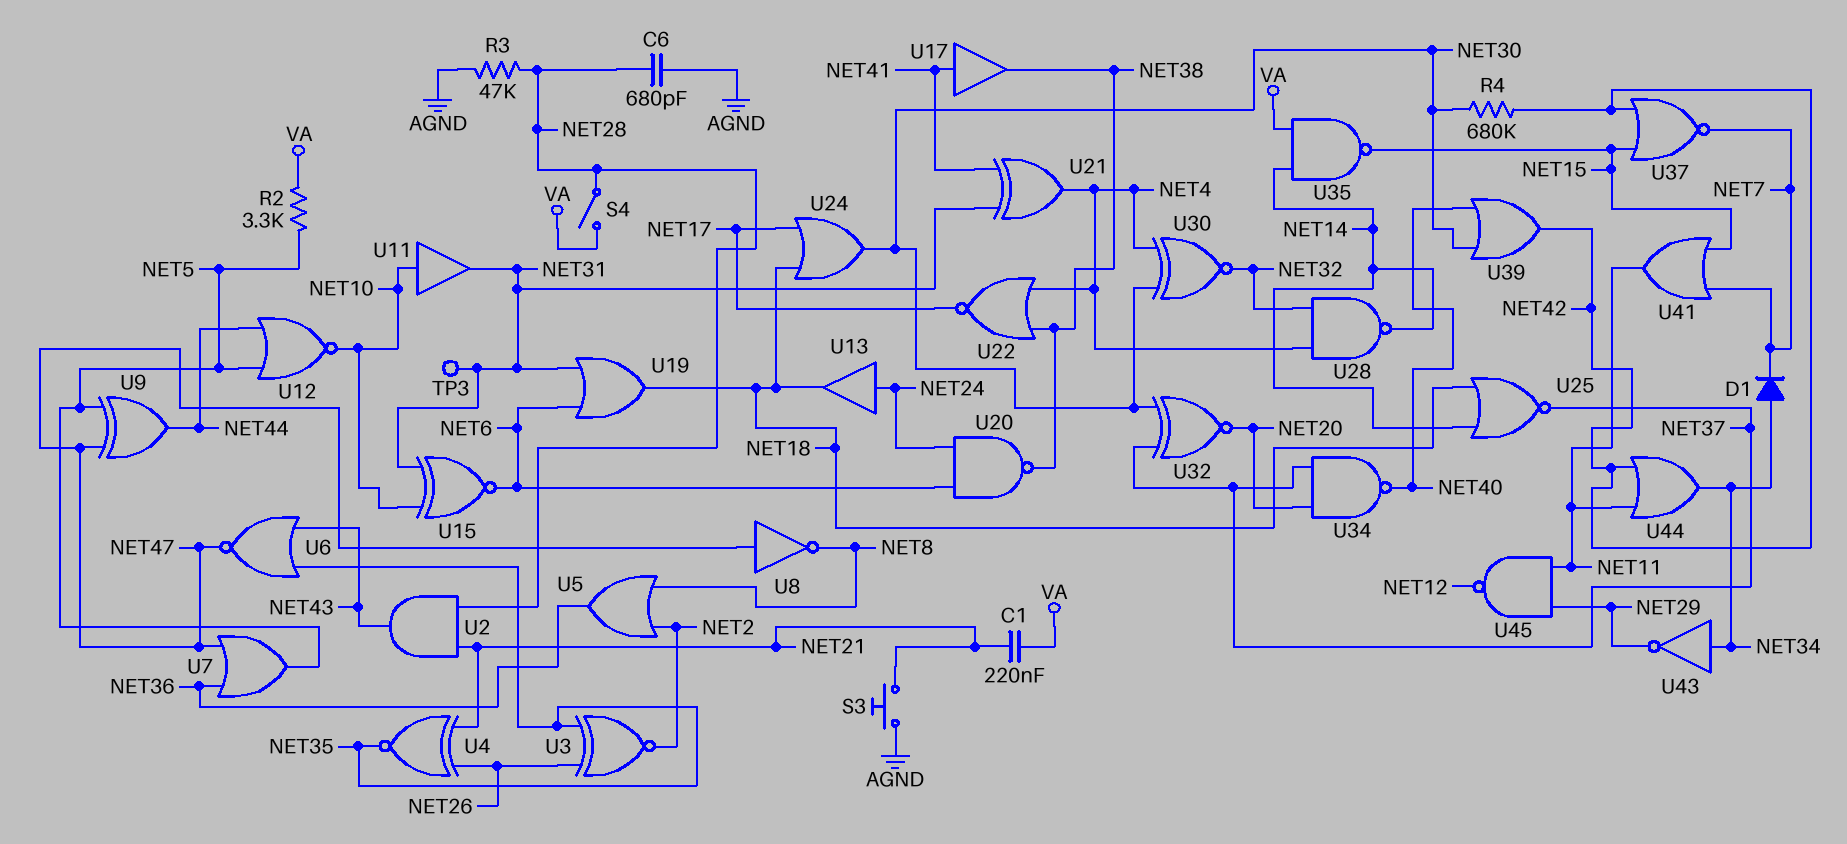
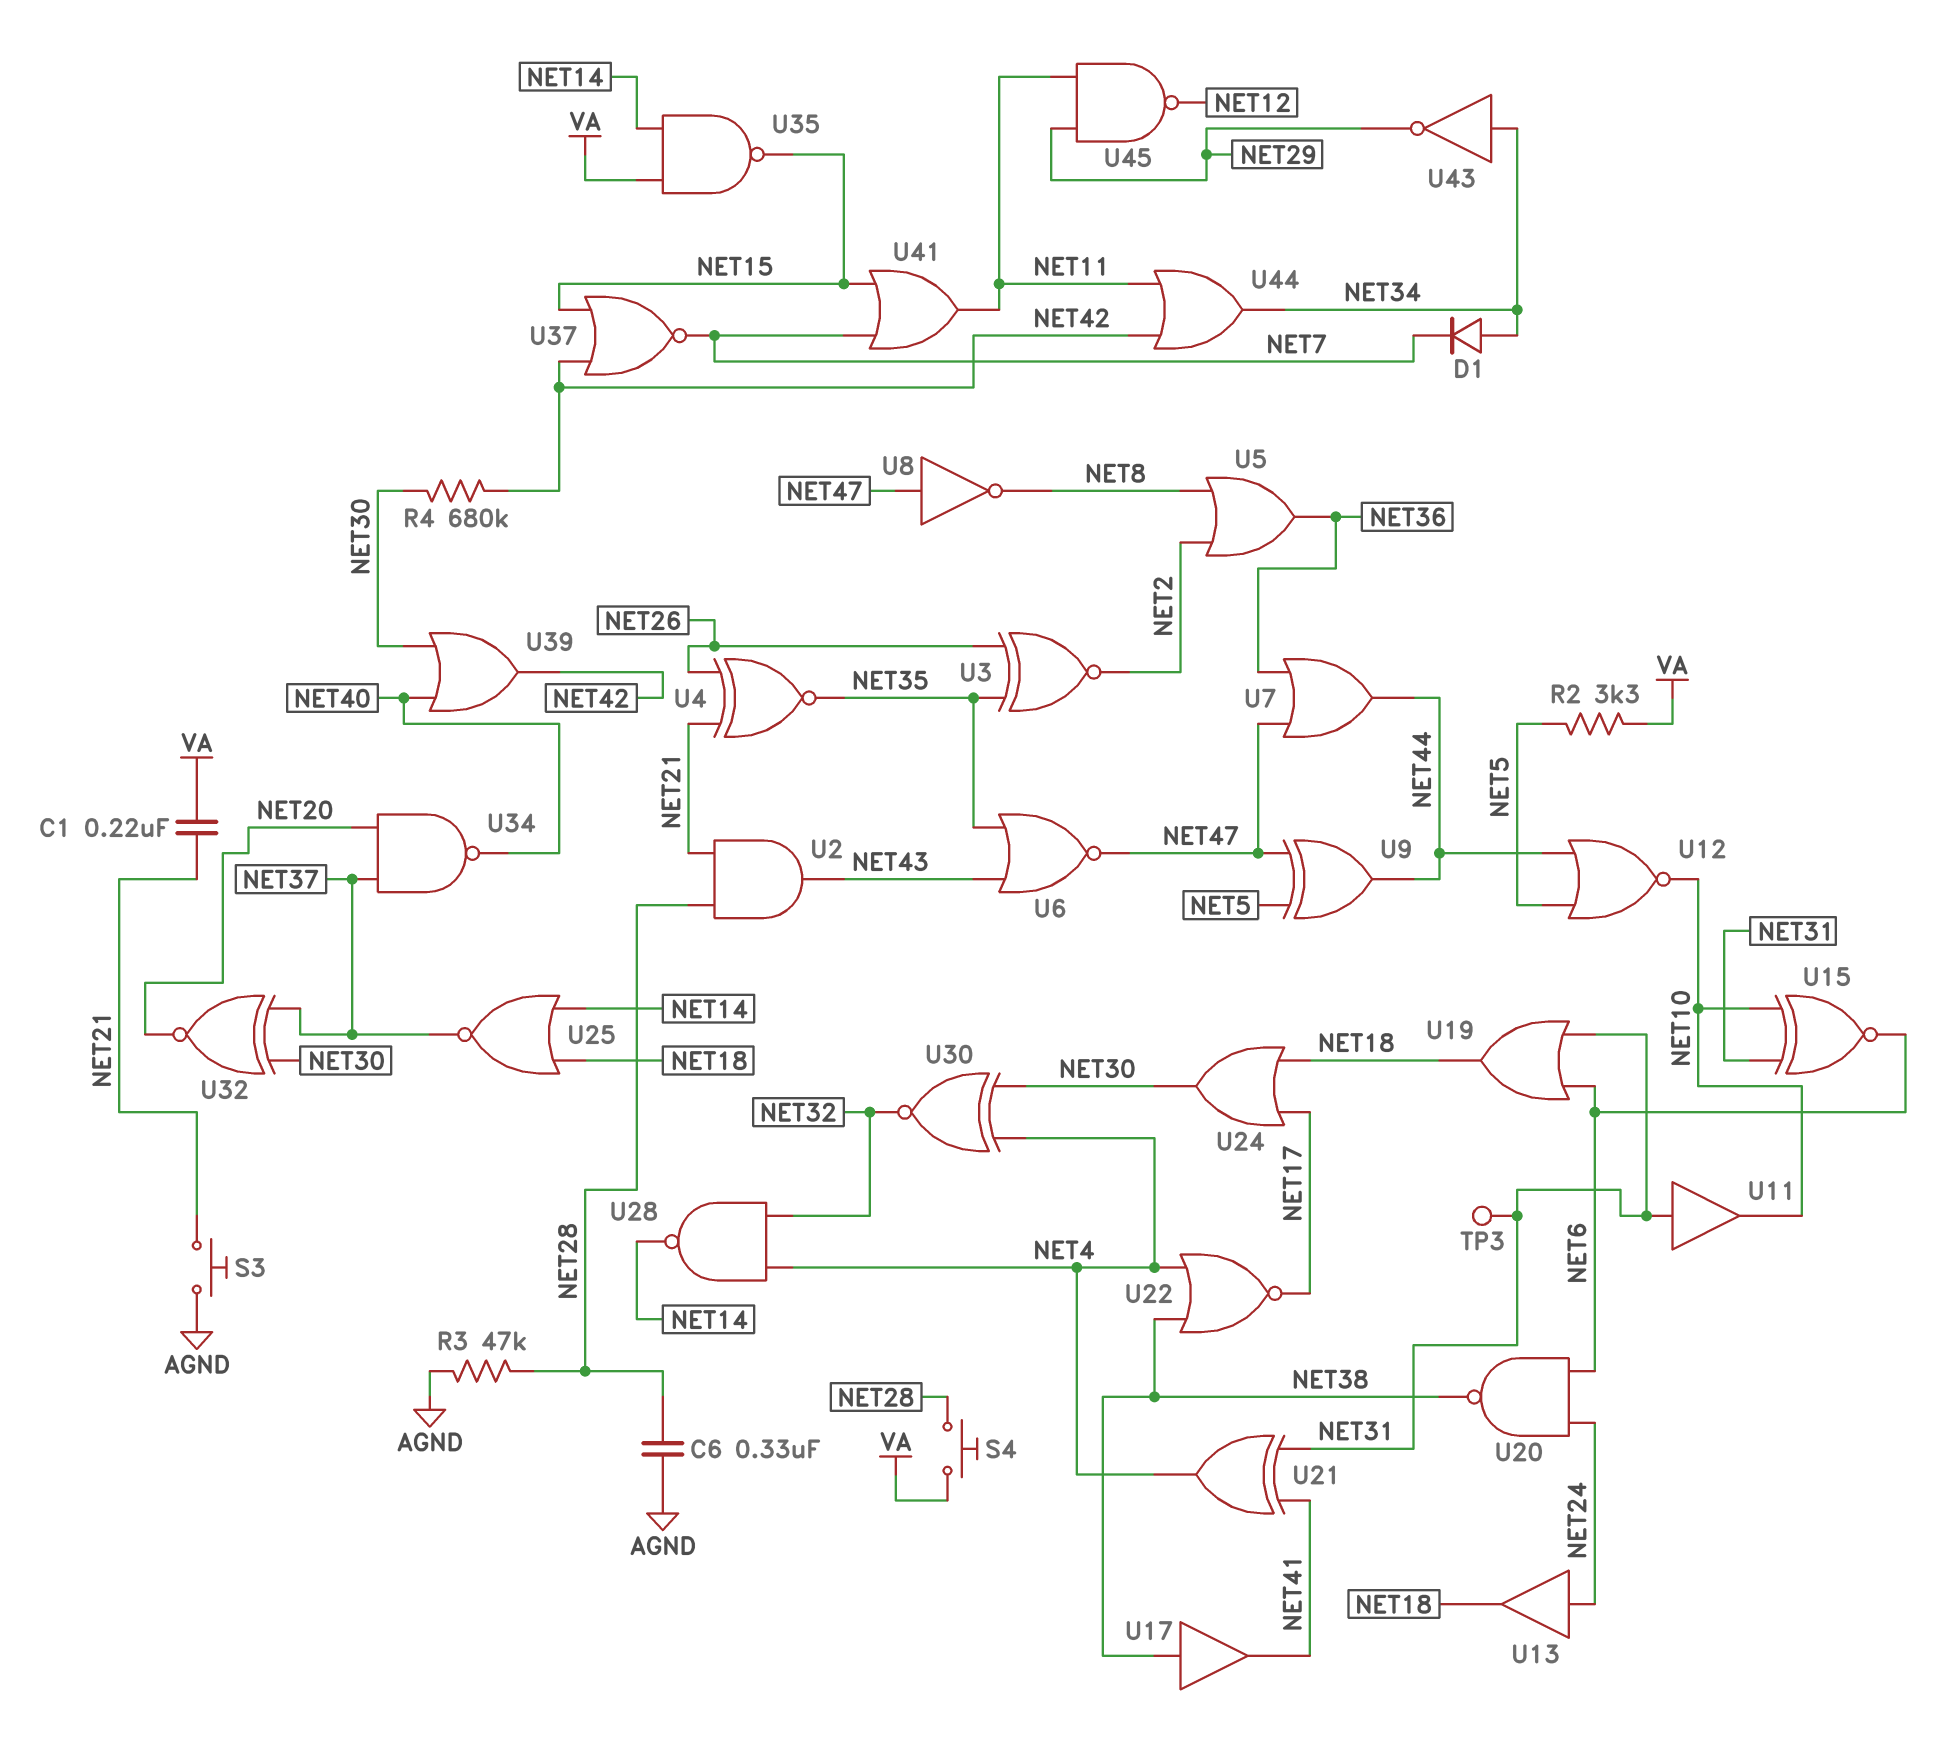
C6: 680pF (AGND, NET28) -> 330nF (AGND, NET28)
S4: switch (NET28, VA) -> button (NET28, VA)
U7: OR (in NET36, in NET47, out NET5) -> OR (in NET36, in NET47, out NET44)
U11: buffer (in NET10, out NET31) -> buffer (in NET31, out NET10)
U17: buffer (in NET41, out NET38) -> buffer (in NET38, out NET41)

